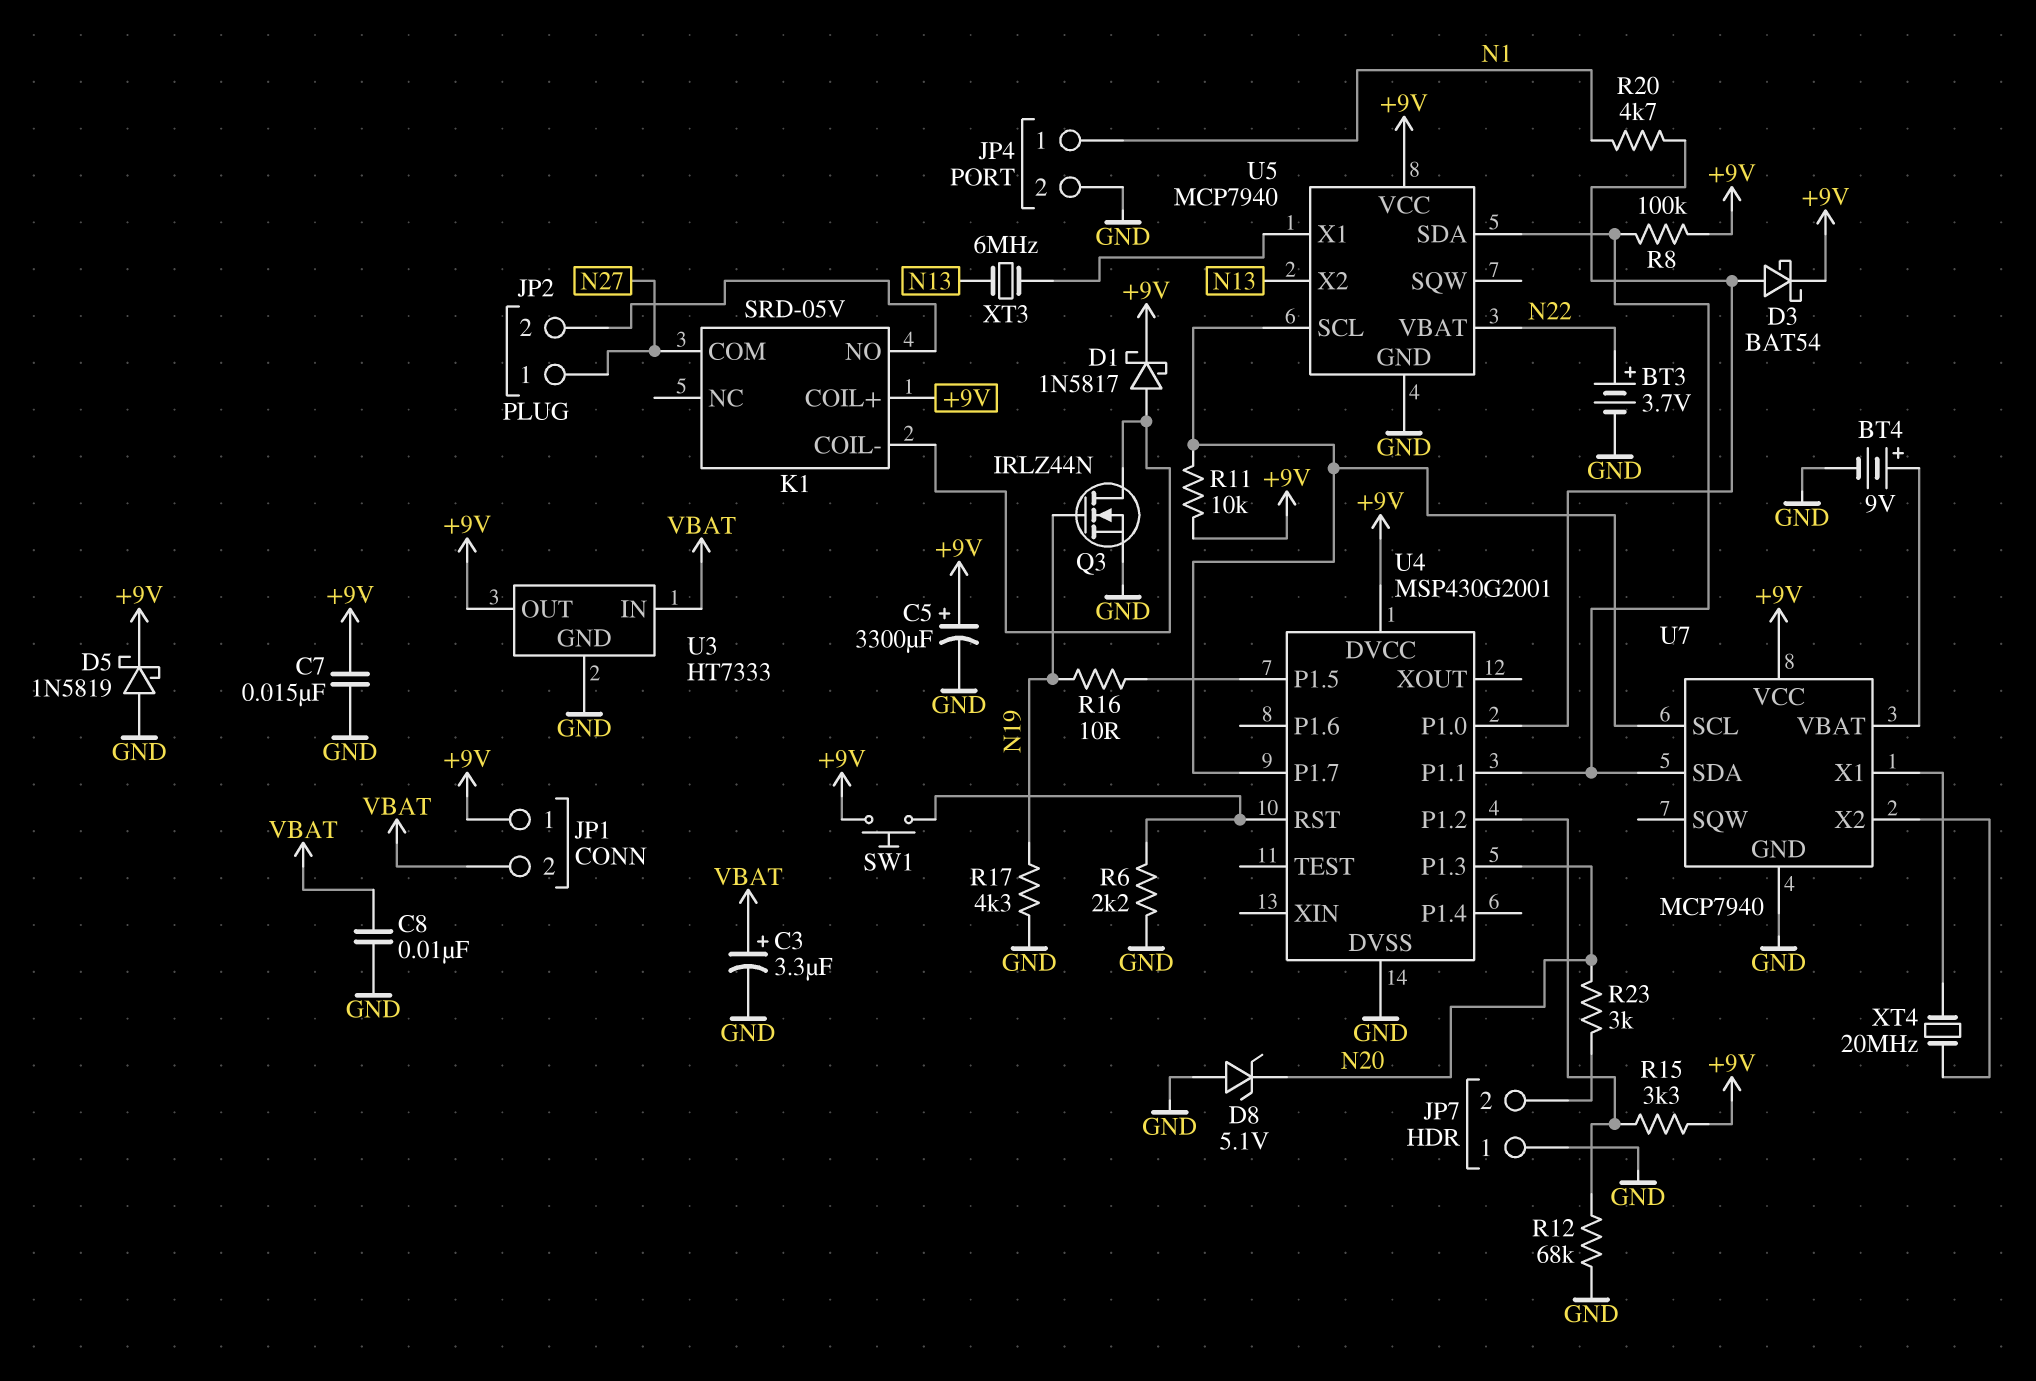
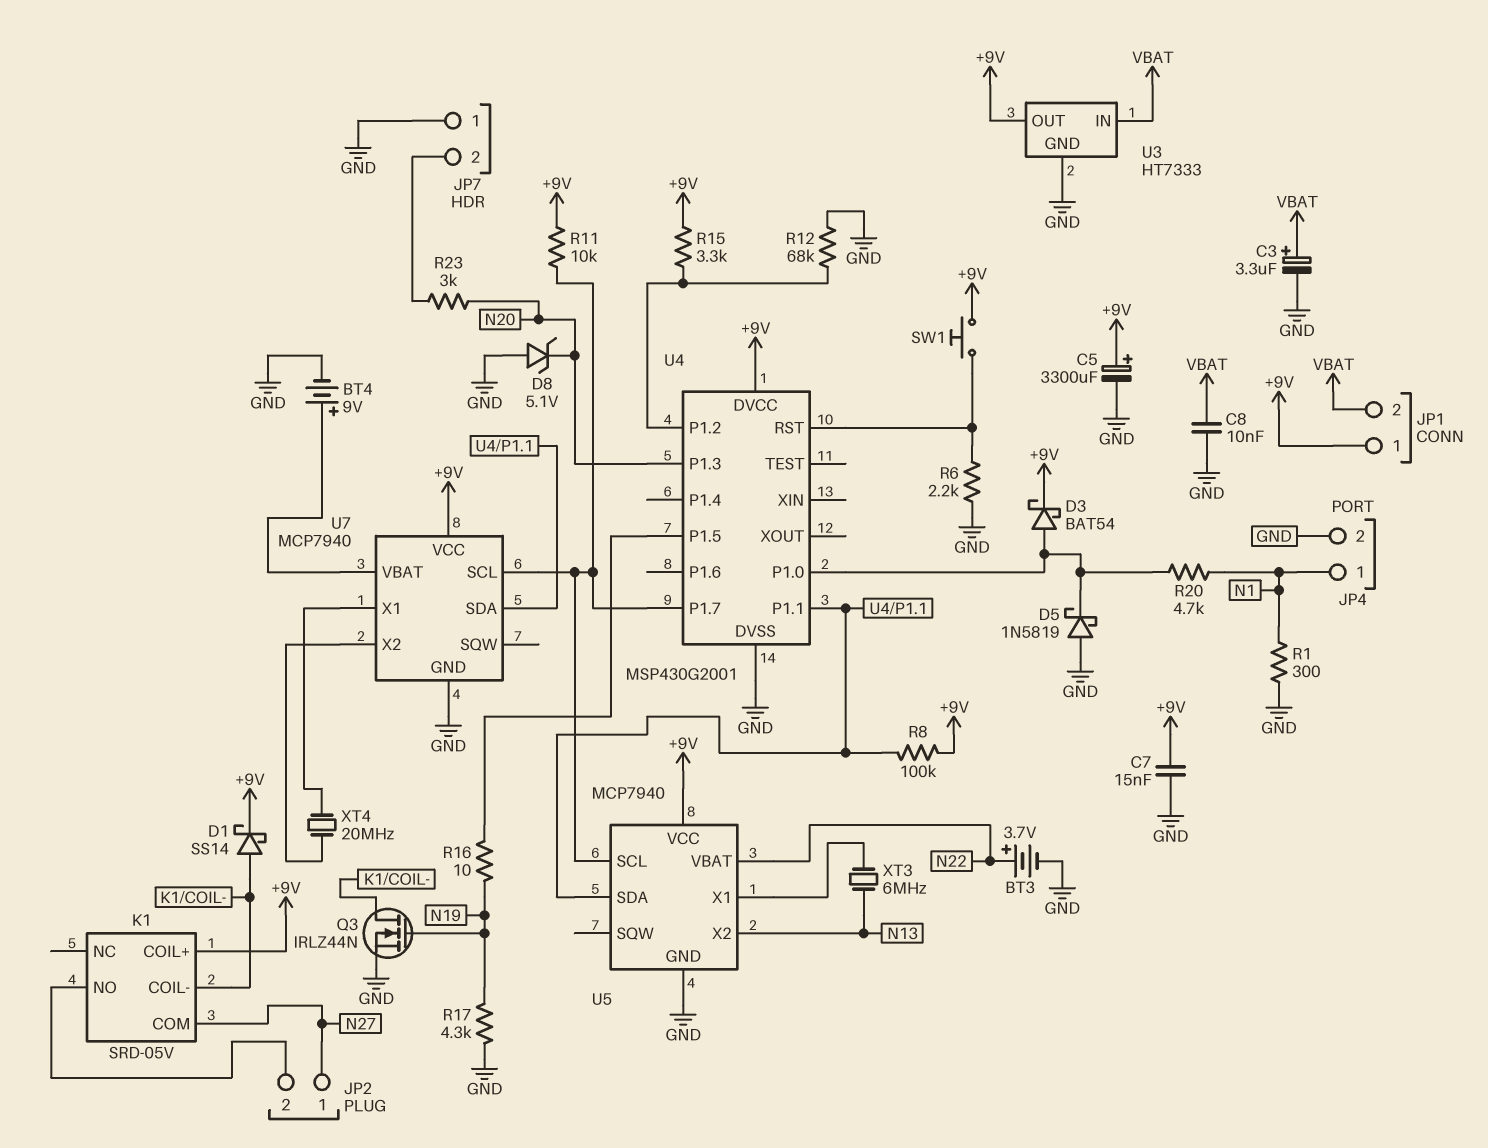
D1: schottky 1N5817 (A K1/COIL-, K +9V) -> schottky SS14 (A K1/COIL-, K +9V)
D5: schottky 1N5819 (A GND, K +9V) -> schottky 1N5819 (A GND, K U4/P1.0)
R1: none -> 300 (GND, N1)

